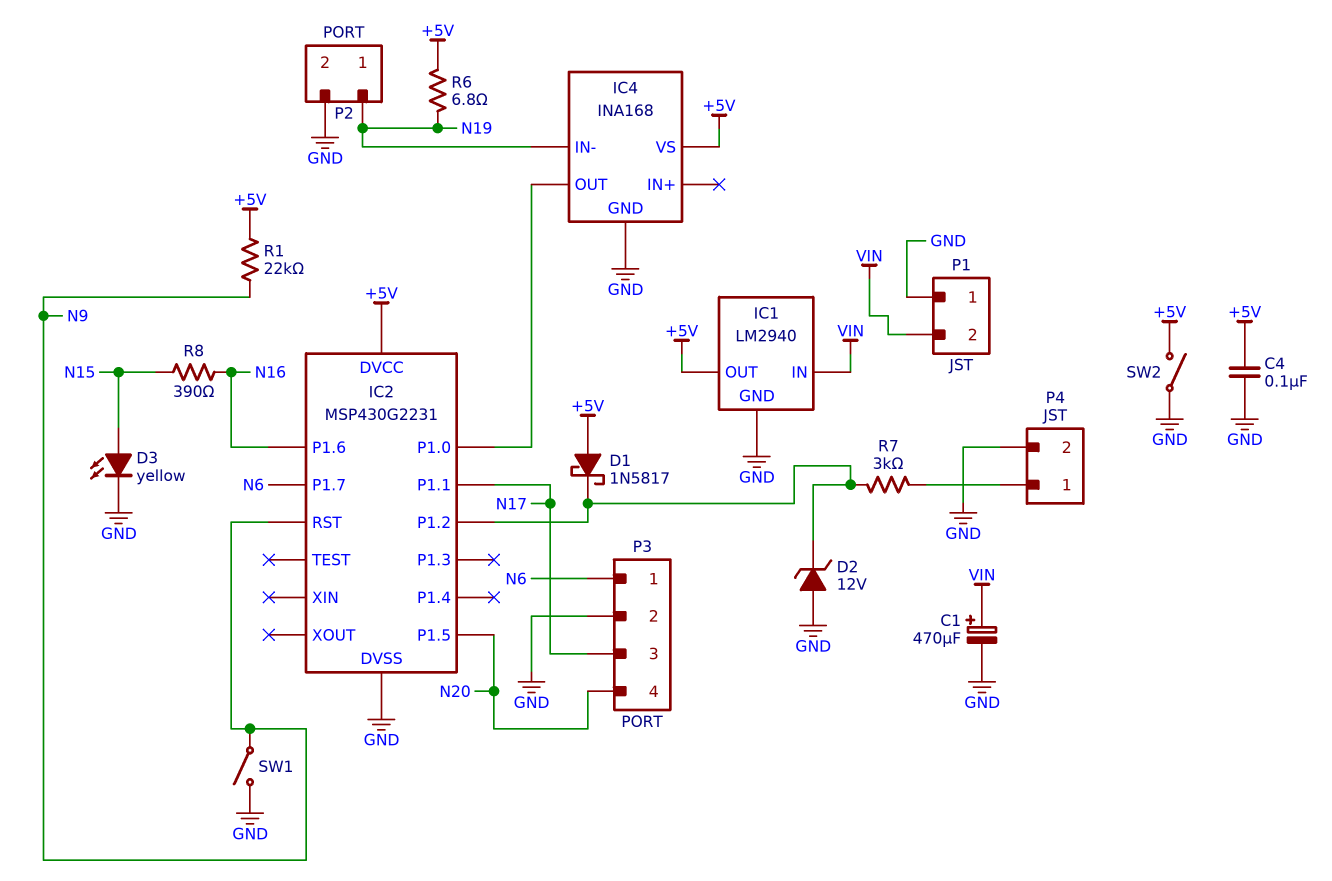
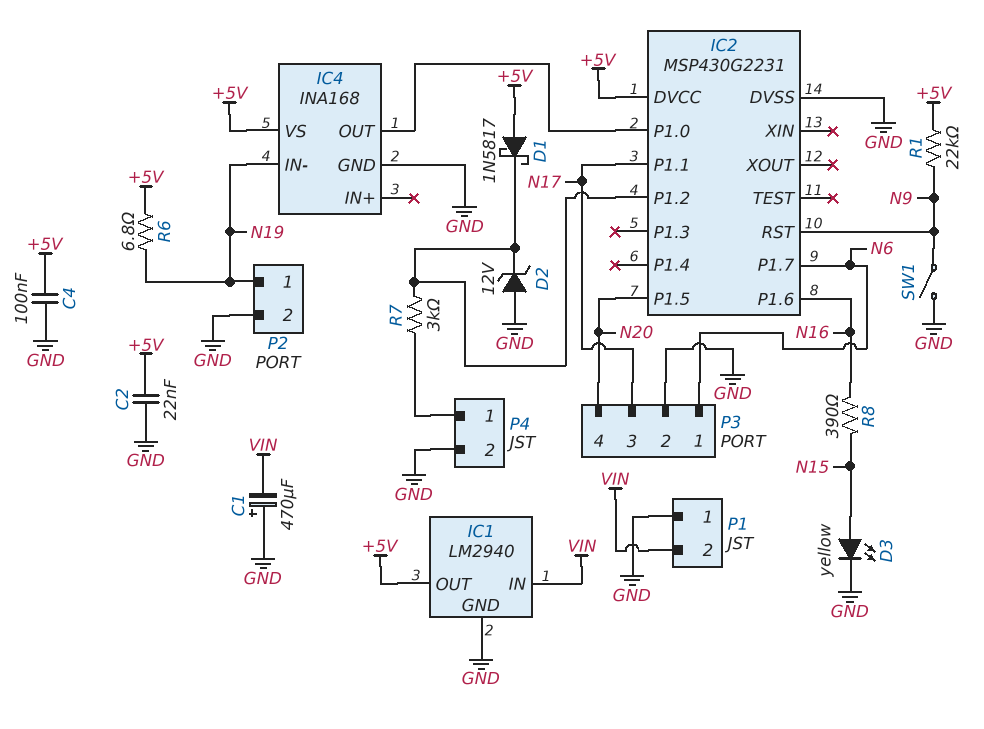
C1: 470uF (plus VIN, minus GND) -> 470uF (plus GND, minus VIN)
C2: none -> 22nF (+5V, GND)
SW2: switch (+5V, GND) -> none

